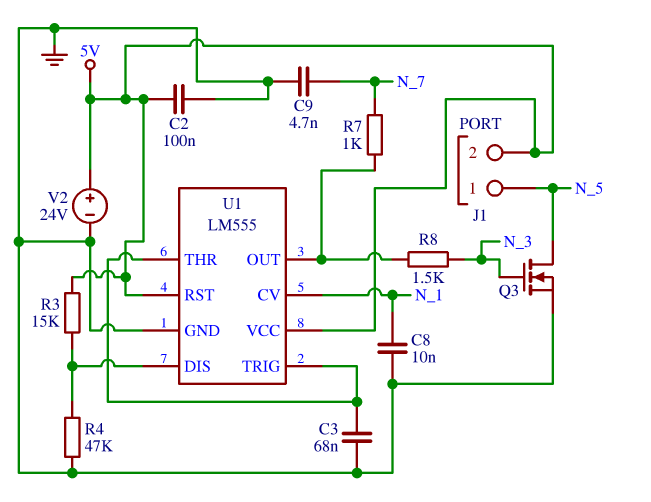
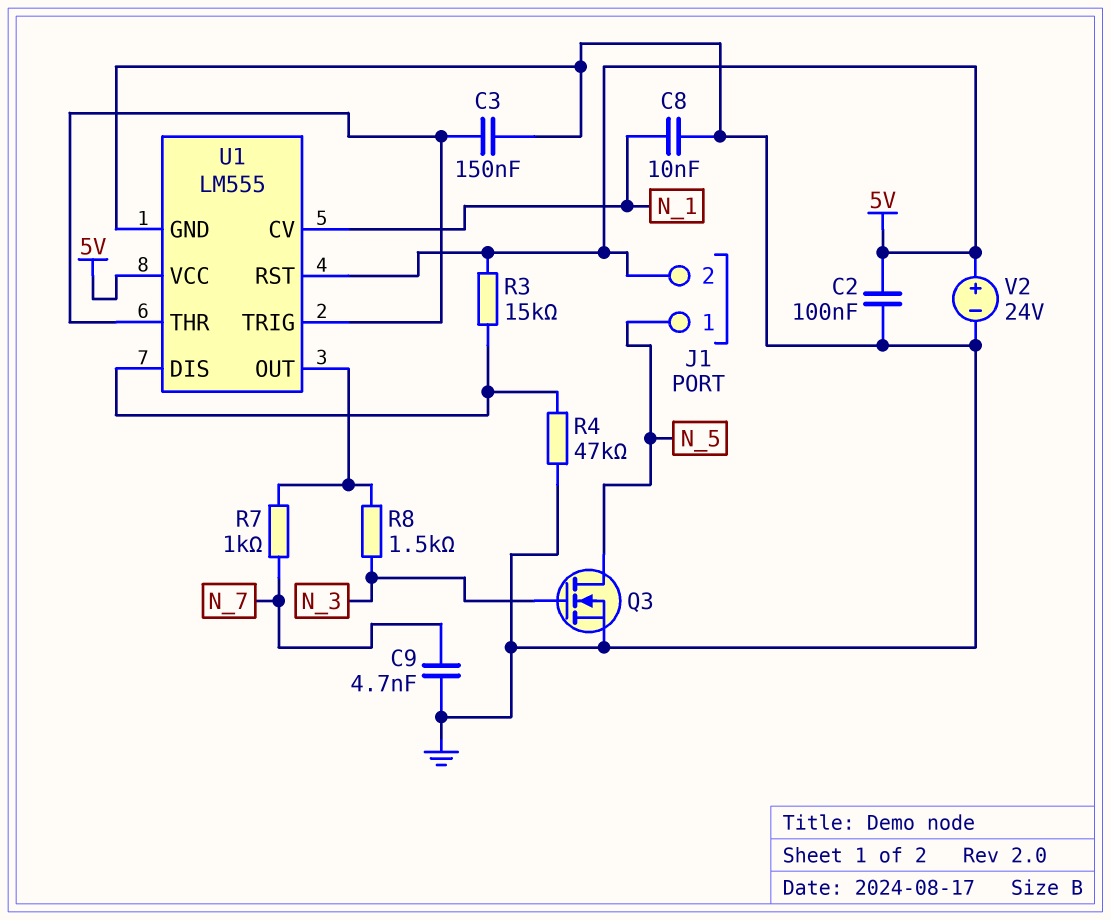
C3: 68nF (GND, U1/THR) -> 150nF (GND, U1/THR)

